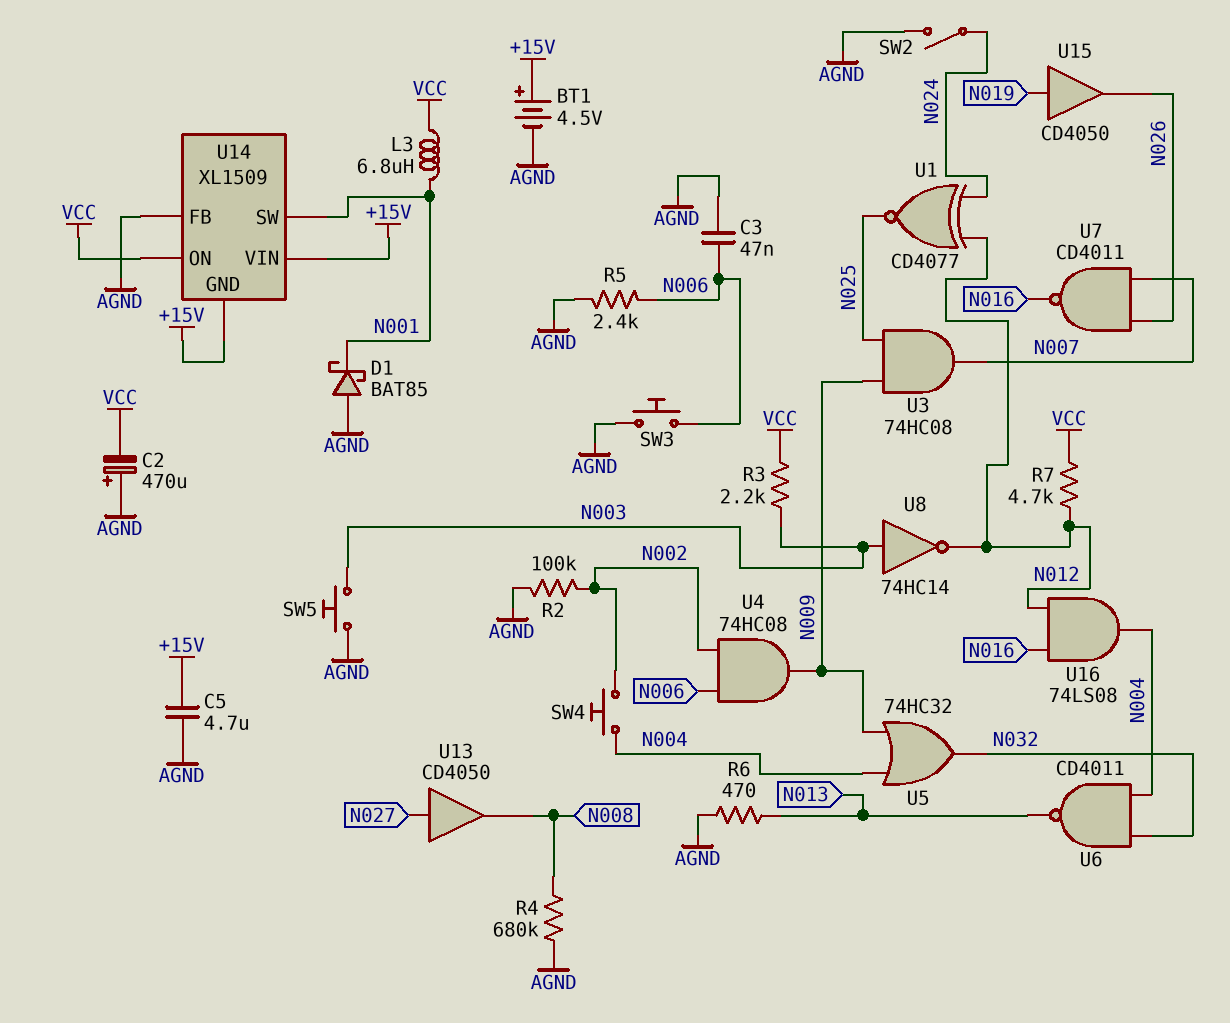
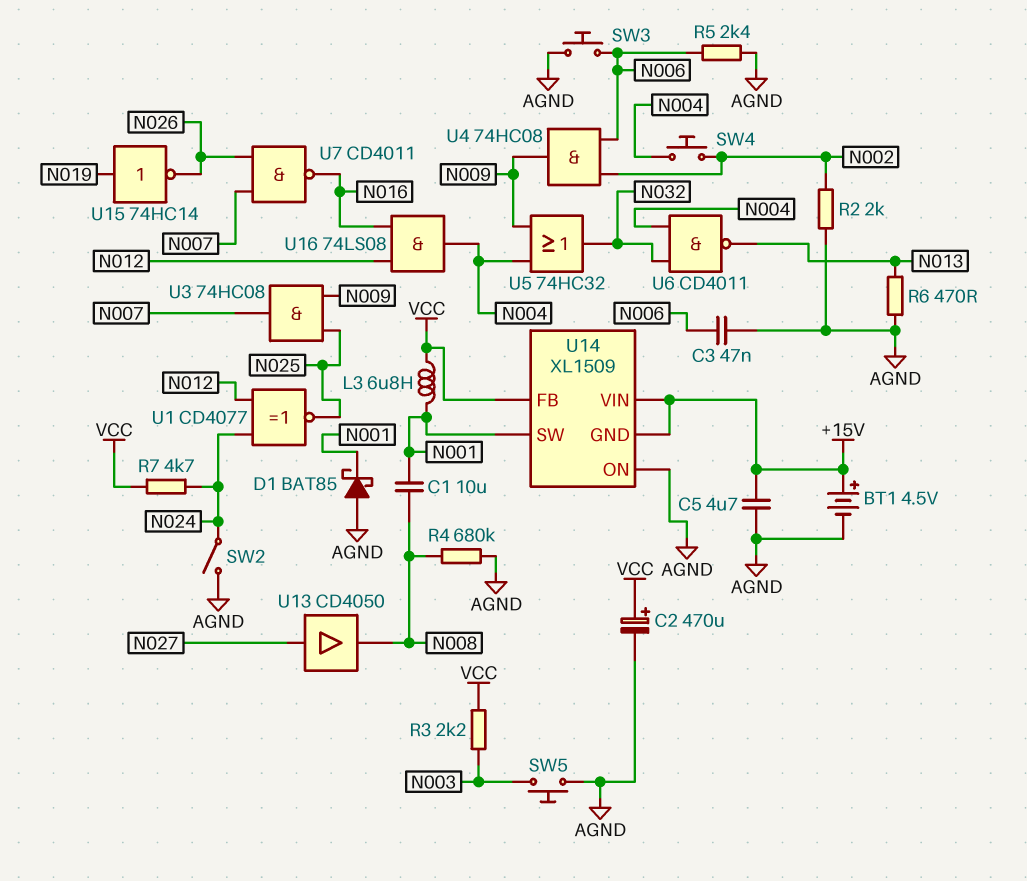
C1: none -> 10uF (N001, N008)
C2: 470uF (plus AGND, minus VCC) -> 470uF (plus VCC, minus AGND)
R2: 100k (AGND, N002) -> 2k (AGND, N002)
R7: 4.7k (N012, VCC) -> 4.7k (N024, VCC)
U8: NOT 74HC14 (in N003, out N012) -> none
U14 pin FB: AGND -> VCC
U14 pin ON: VCC -> AGND
U15: buffer CD4050 (in N019, out N026) -> NOT 74HC14 (in N019, out N026)

